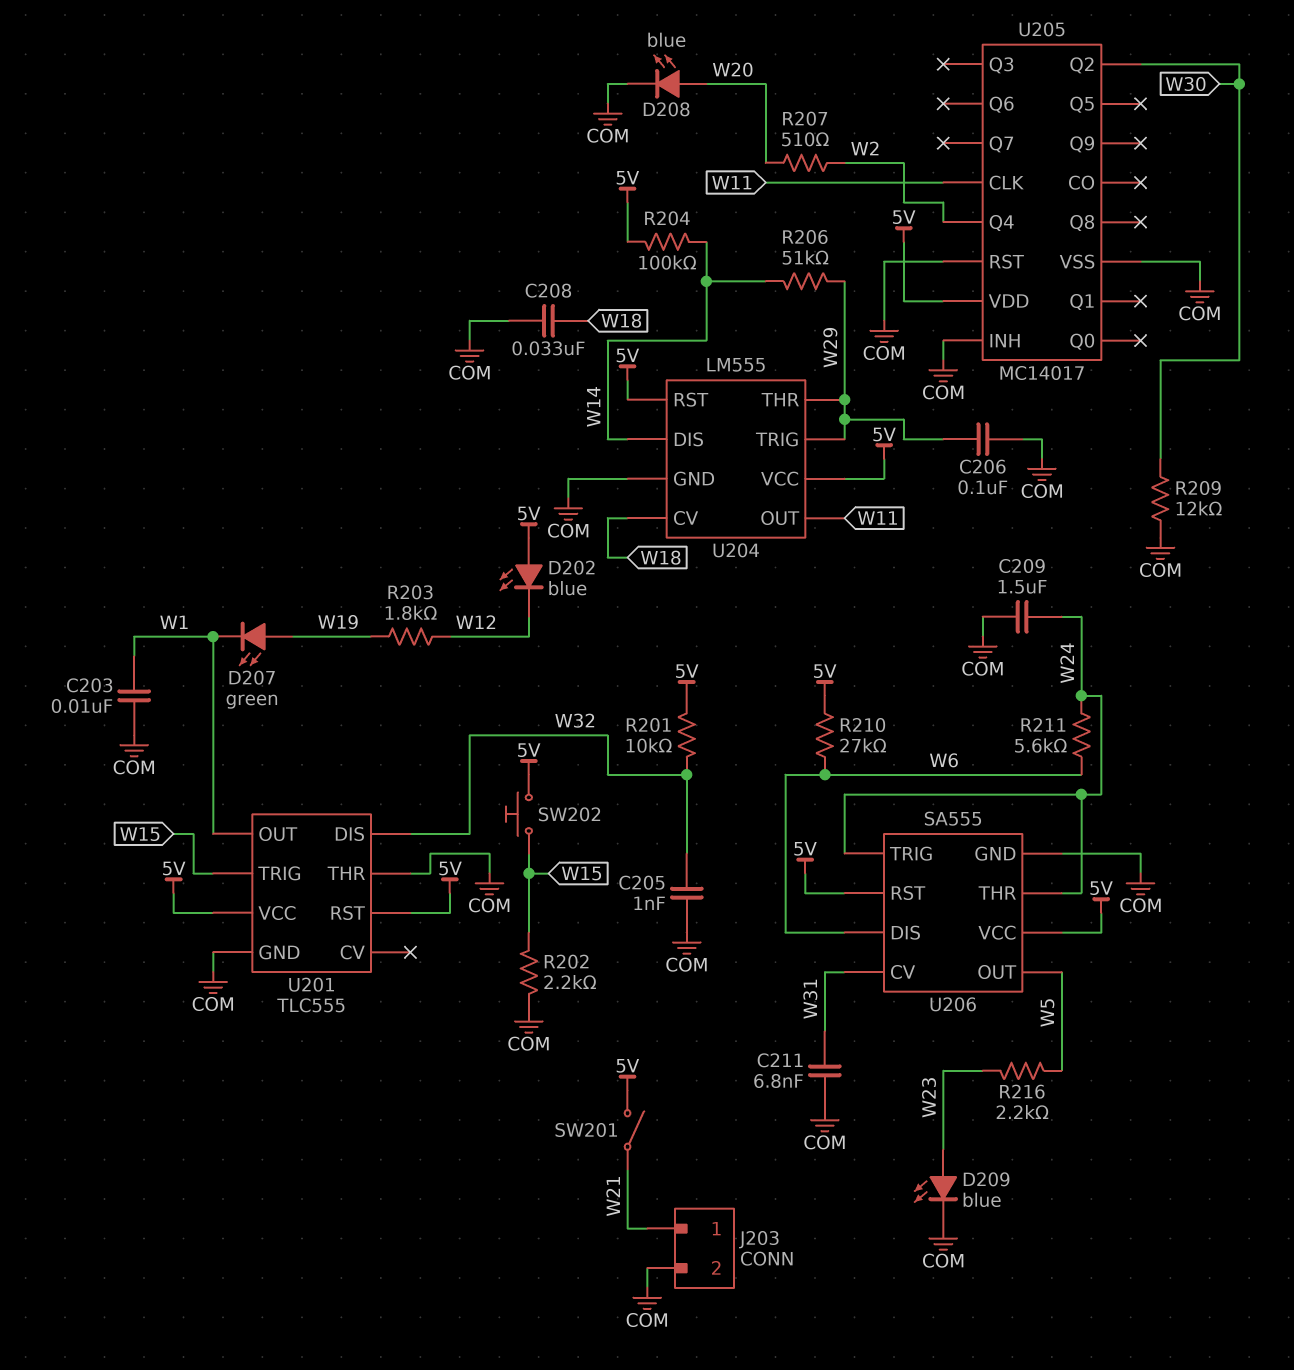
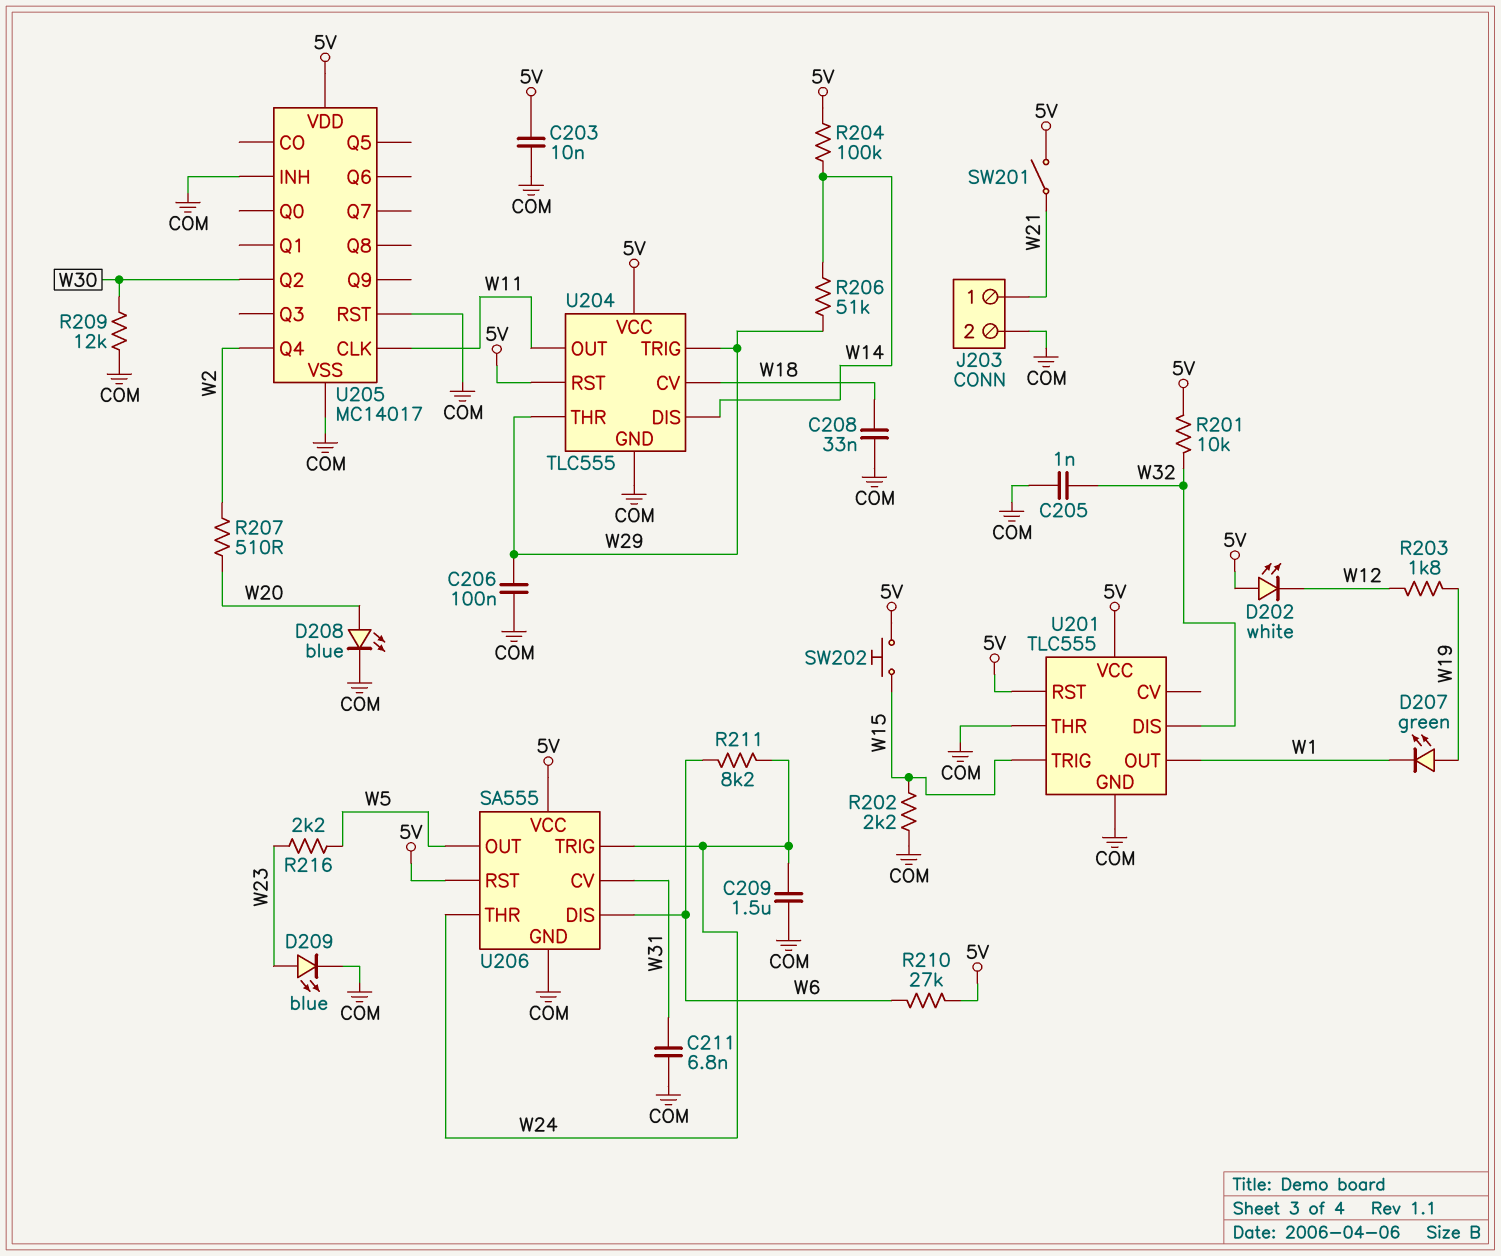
C203: 10nF (COM, W1) -> 10nF (5V, COM)
D202: LED blue (A 5V, K W12) -> LED white (A 5V, K W12)
R211: 5.6k (W6, W24) -> 8.2k (W6, W24)
U204: LM555 -> TLC555

